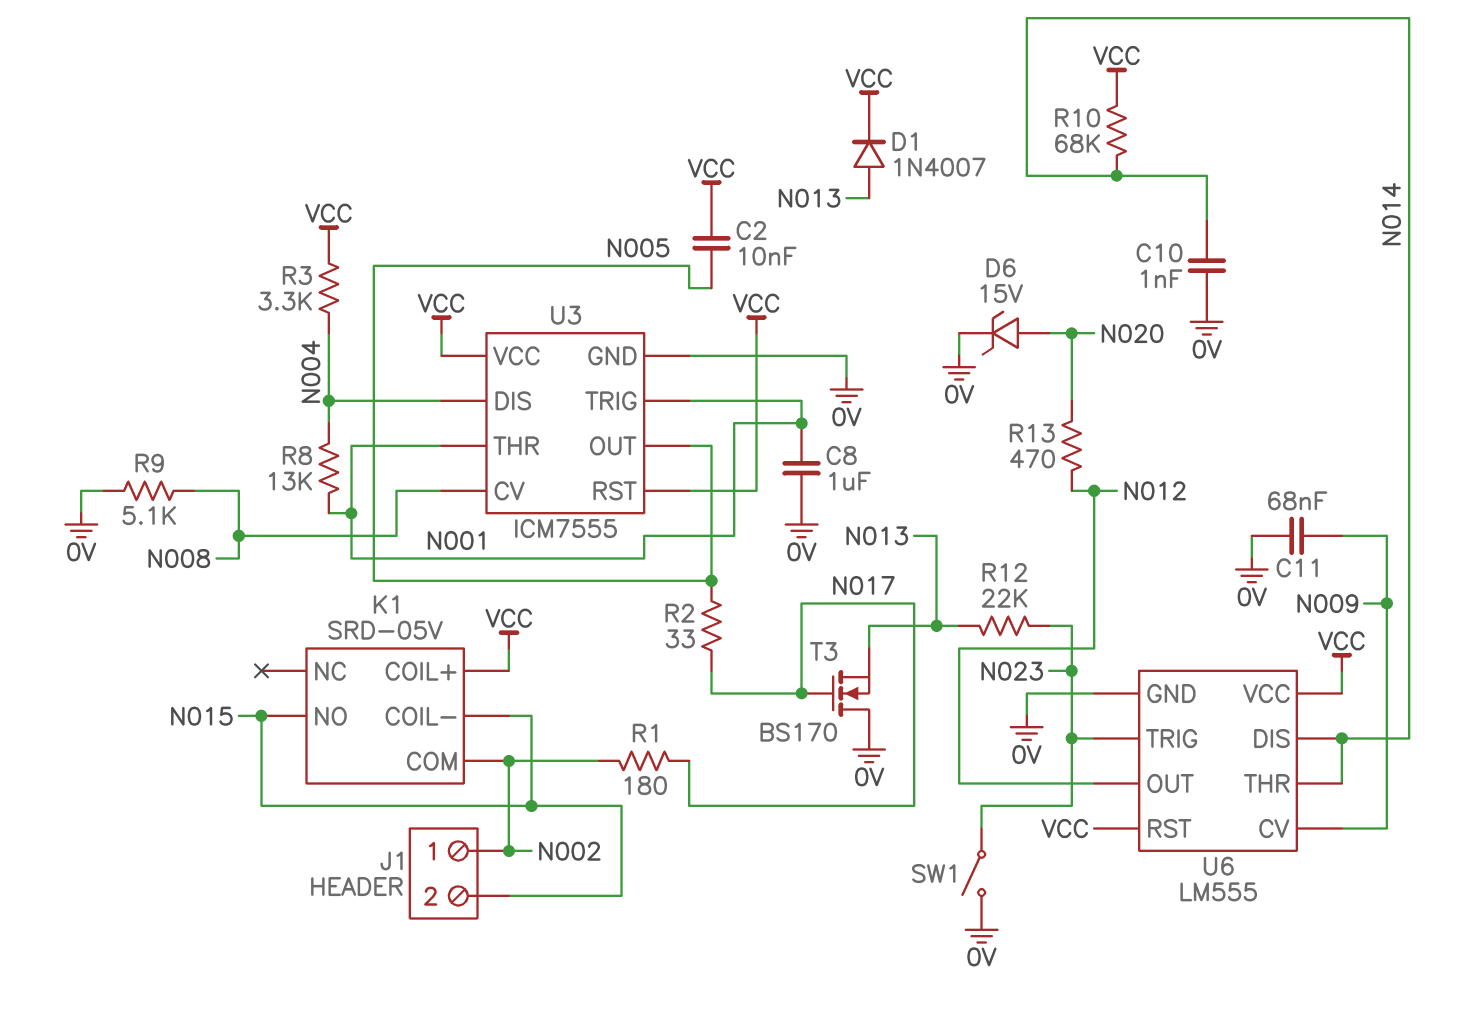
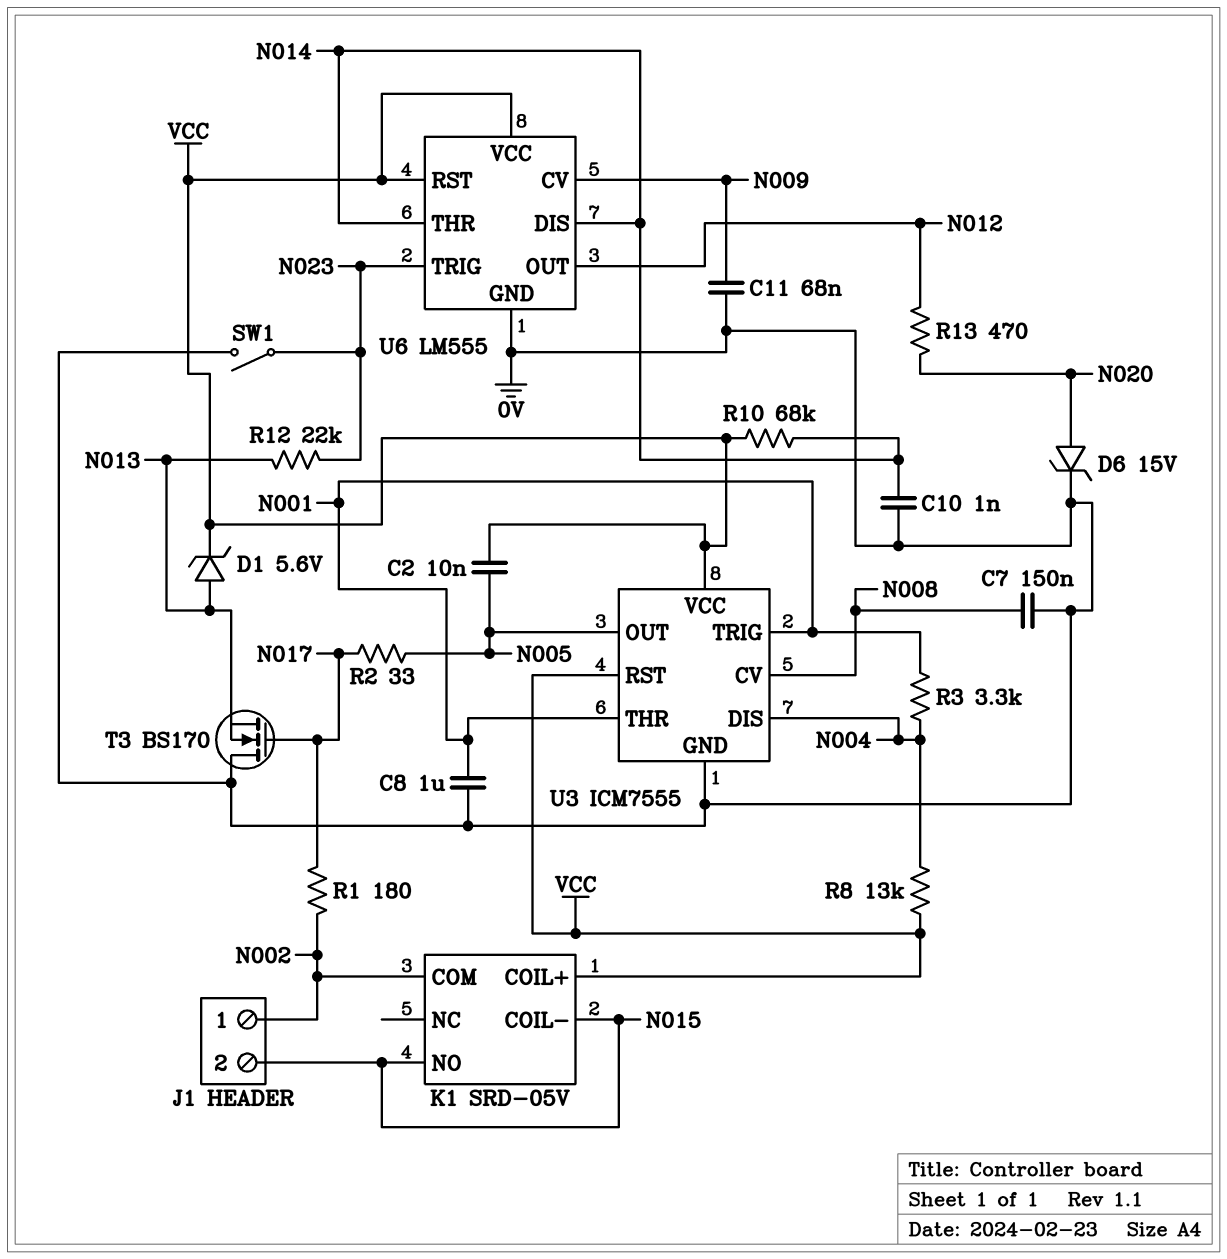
C7: none -> 150nF (0V, N008)
D1: diode 1N4007 (A N013, K VCC) -> zener 5.6V (A N013, K VCC)
R3: 3.3k (N004, VCC) -> 3.3k (N001, N004)
R8: 13k (N001, N004) -> 13k (N004, VCC)
R9: 5.1k (0V, N008) -> none

